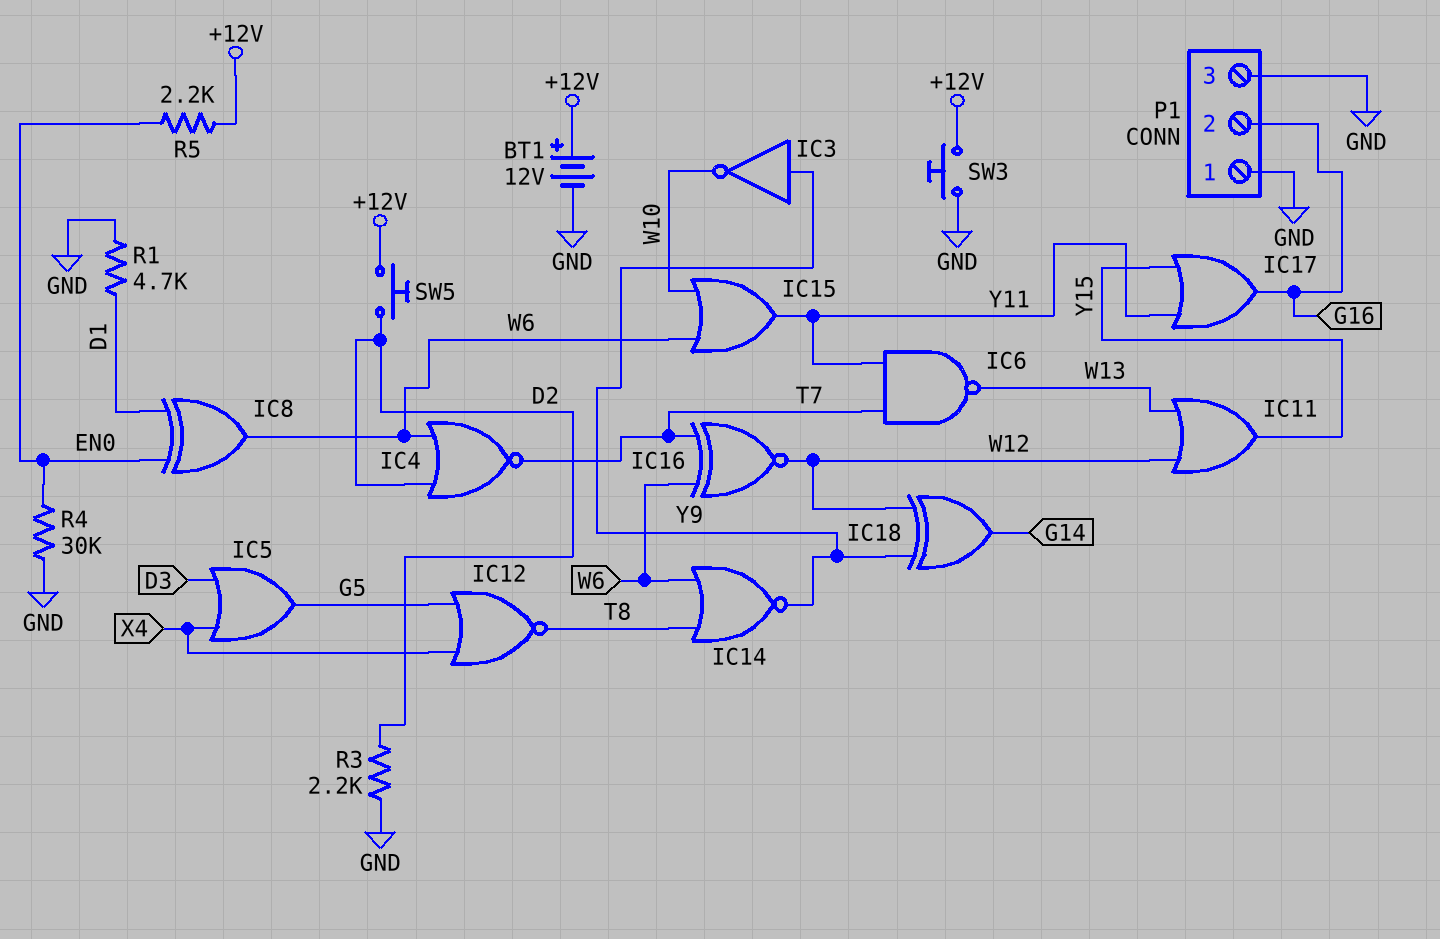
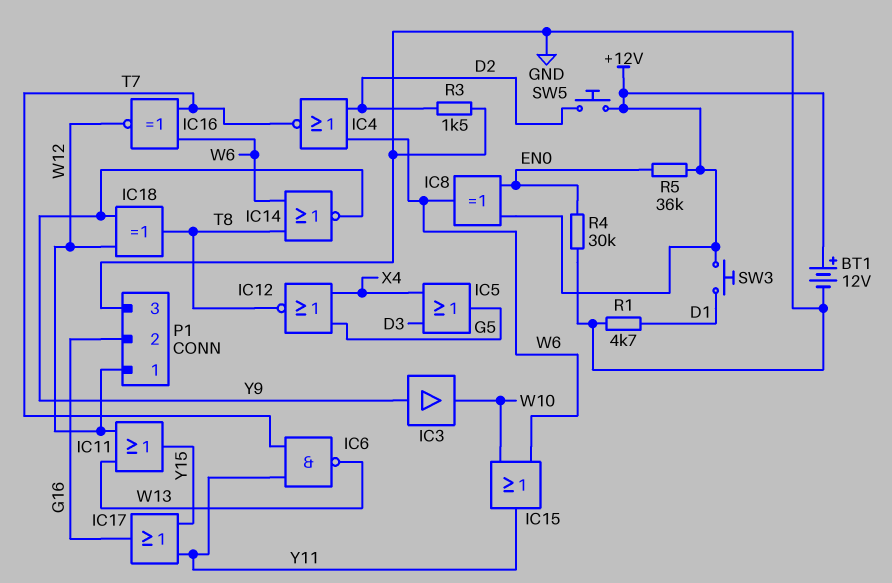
IC3: NOT (in Y9, out W10) -> buffer (in Y9, out W10)
IC8: XOR (in D1, in EN0, out W6) -> XOR (in +12V, in EN0, out W6)
IC18: XOR (in W12, in Y9, out G14) -> XOR (in W12, in Y9, out T8)
P1 pin 1: GND -> W12
R3: 2.2k (D2, GND) -> 1.5k (D2, GND)
R5: 2.2k (+12V, EN0) -> 36k (+12V, EN0)
SW3: button (+12V, GND) -> button (+12V, D1)

